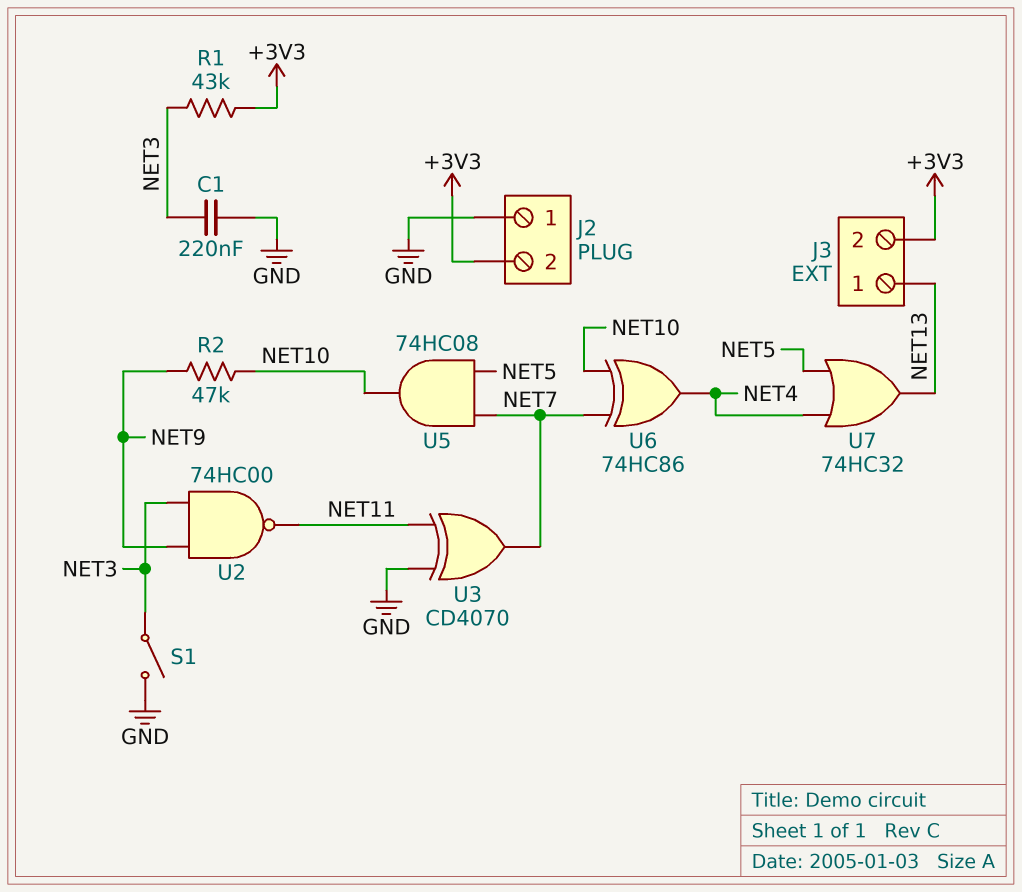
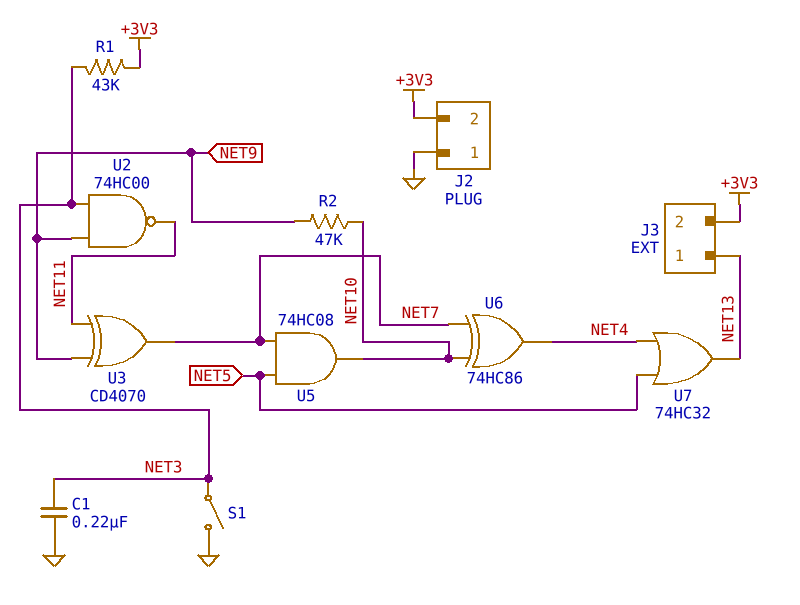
U3: XOR CD4070 (in GND, in NET11, out NET7) -> XOR CD4070 (in NET9, in NET11, out NET7)

